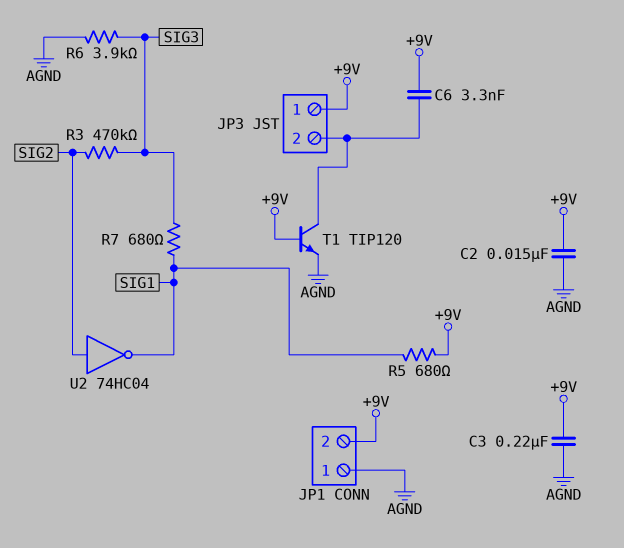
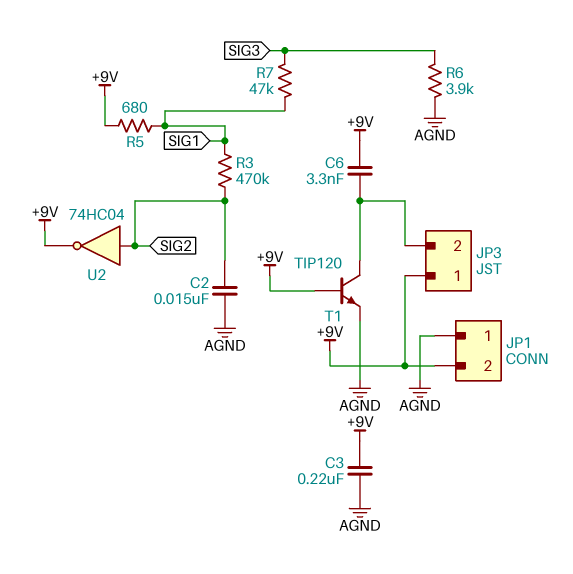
C2: 15nF (+9V, AGND) -> 15nF (AGND, SIG2)
R3: 470k (SIG2, SIG3) -> 470k (SIG1, SIG2)
R7: 680 (SIG1, SIG3) -> 47k (SIG1, SIG3)
U2: NOT 74HC04 (in SIG2, out SIG1) -> NOT 74HC04 (in SIG2, out +9V)

